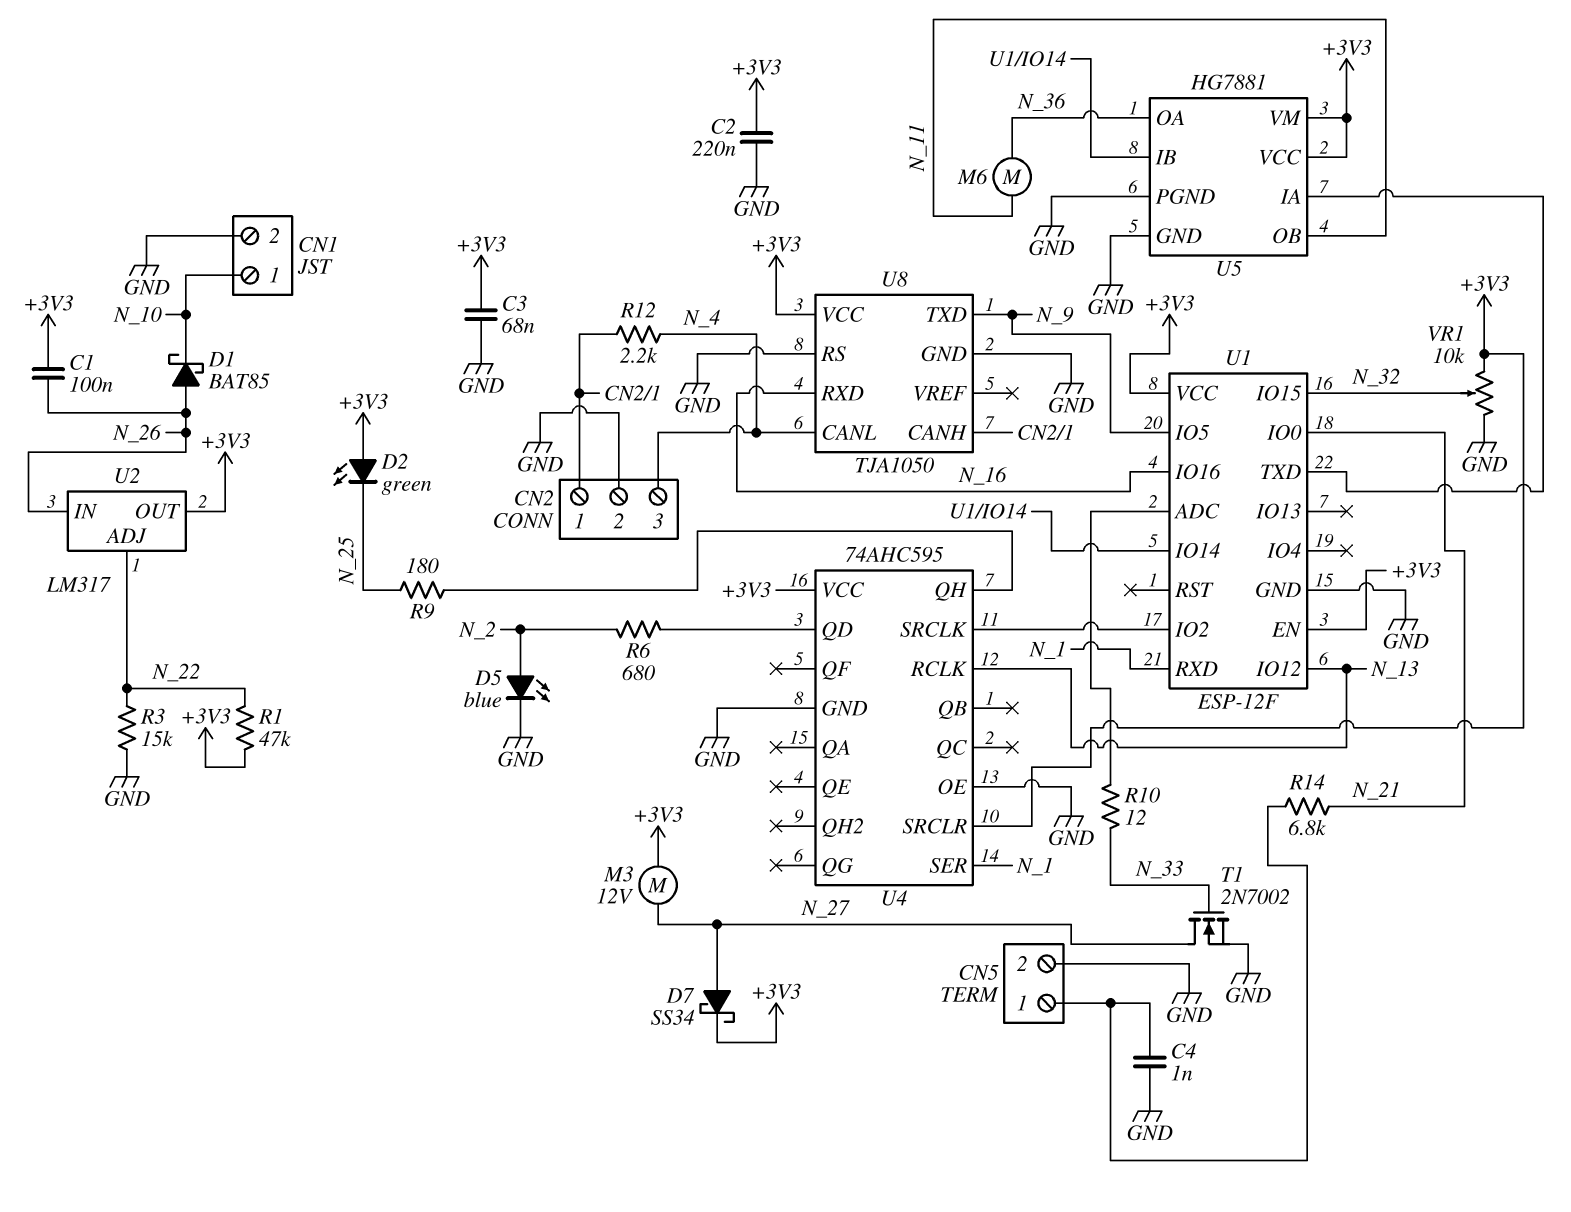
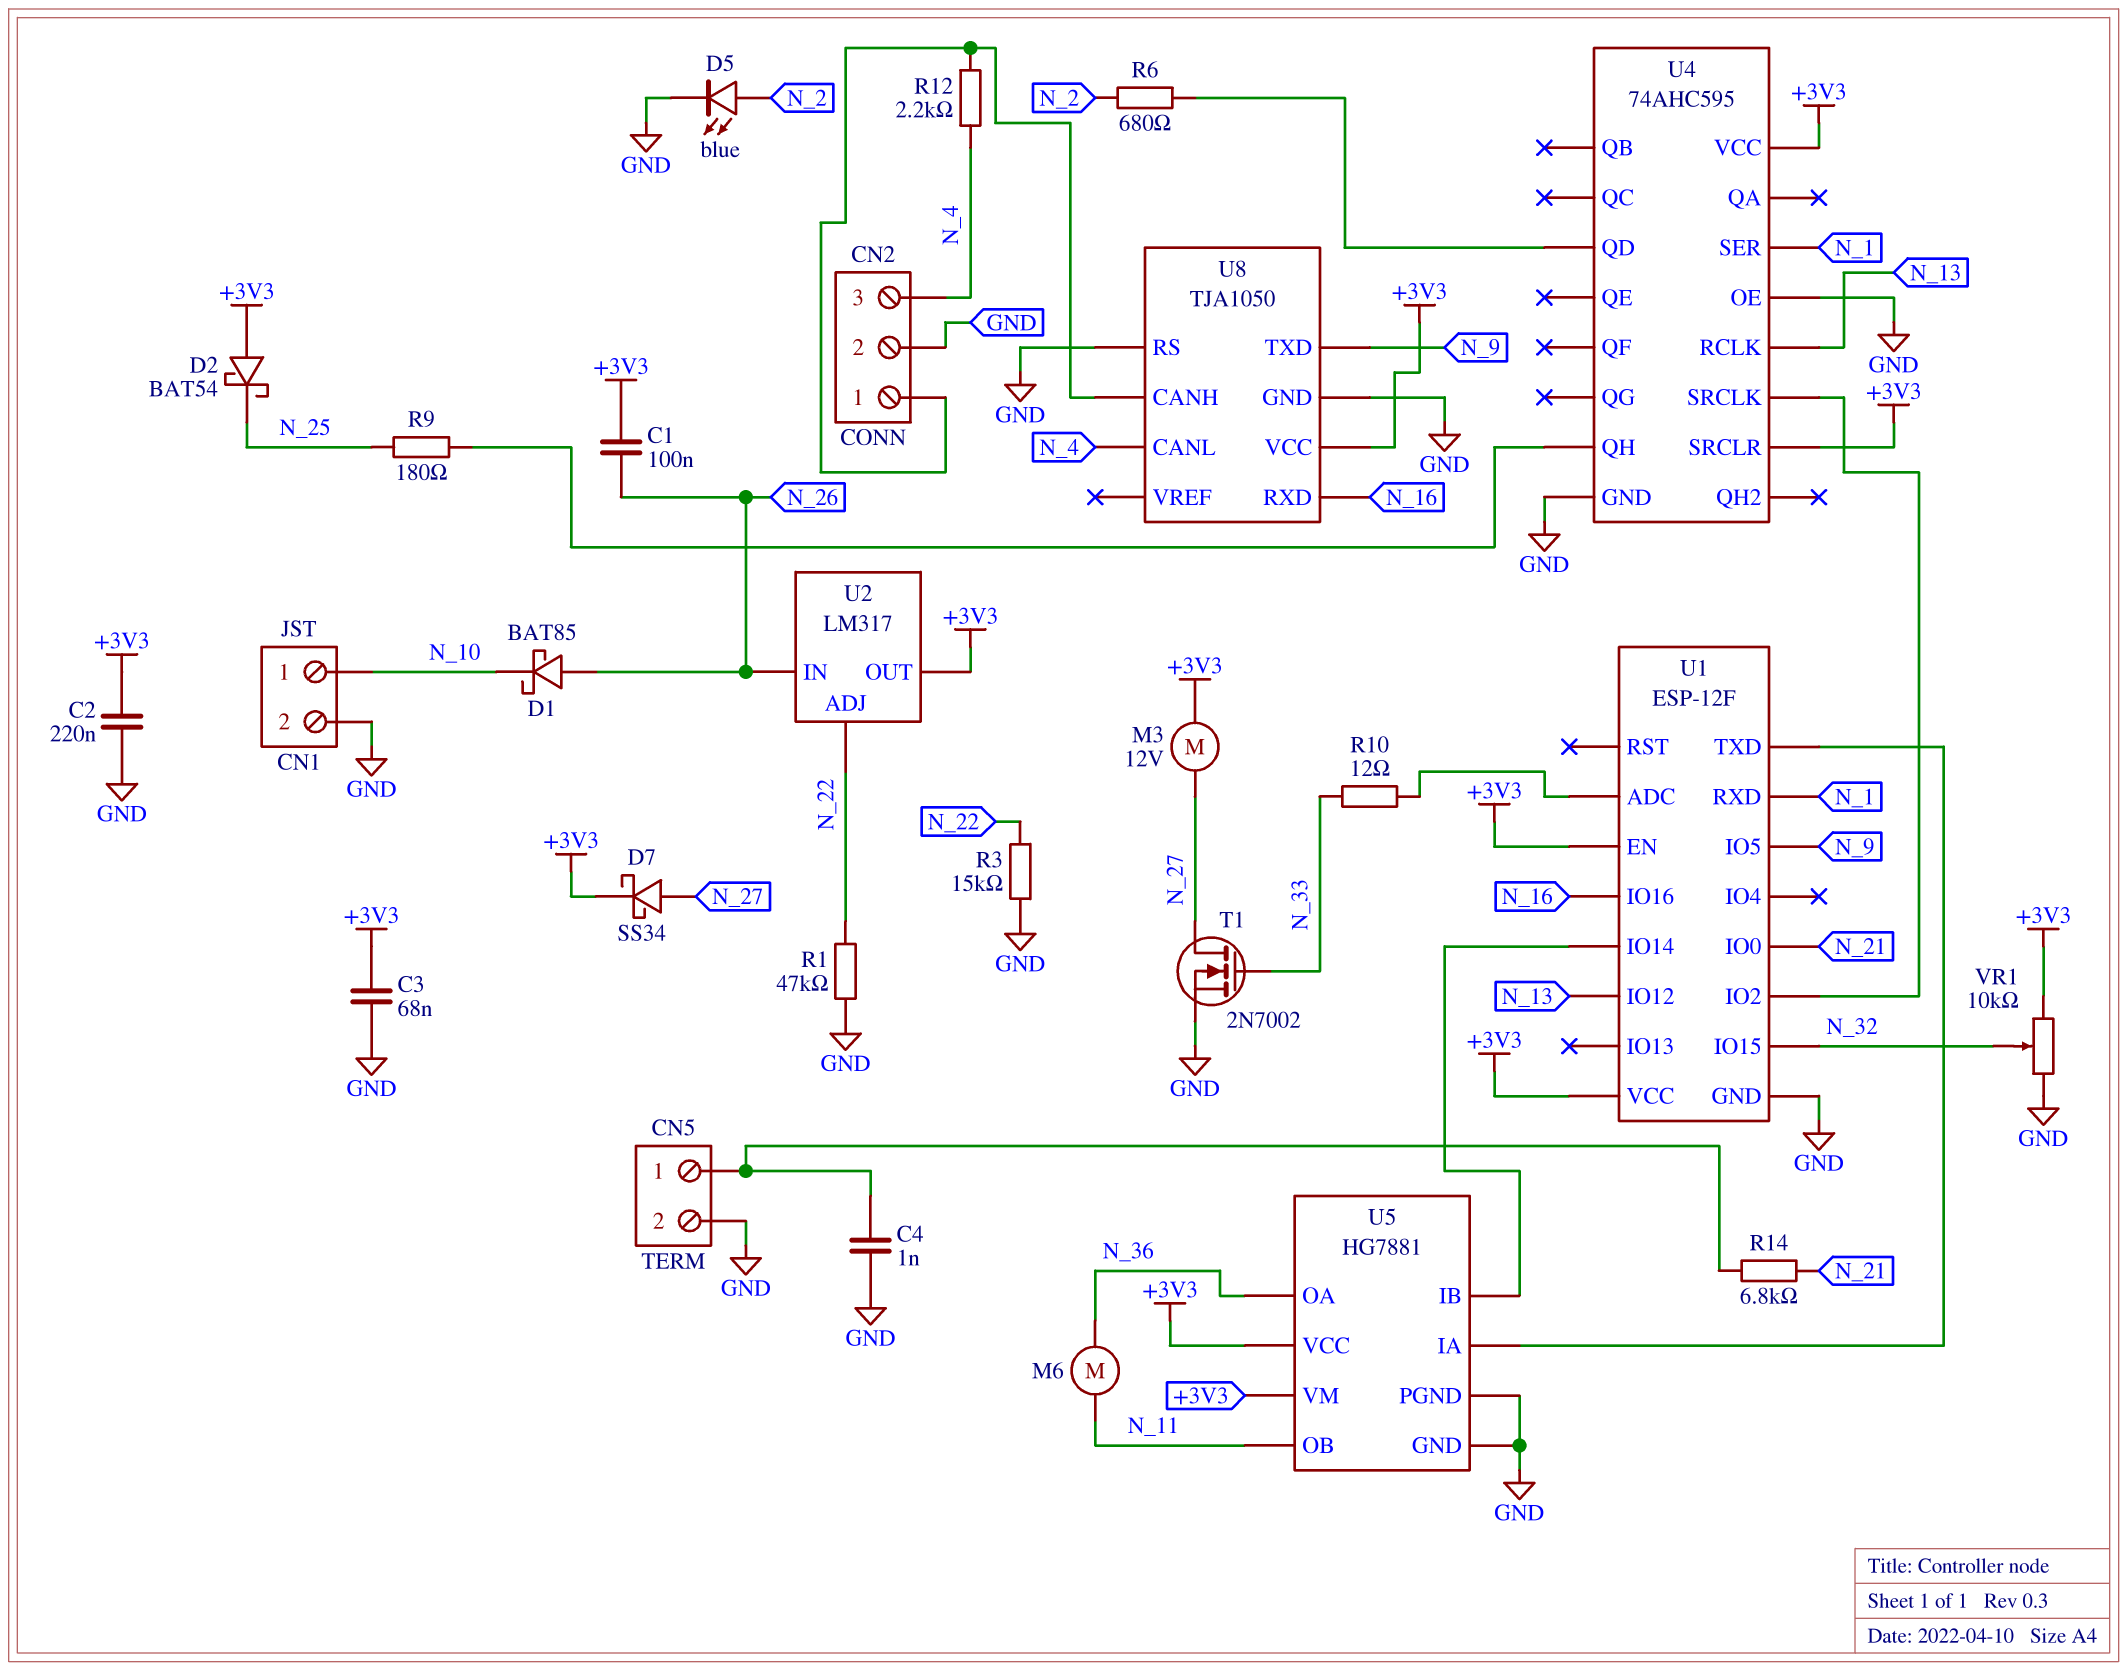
D2: LED green (A +3V3, K N_25) -> schottky BAT54 (A +3V3, K N_25)
R1: 47k (+3V3, N_22) -> 47k (GND, N_22)

